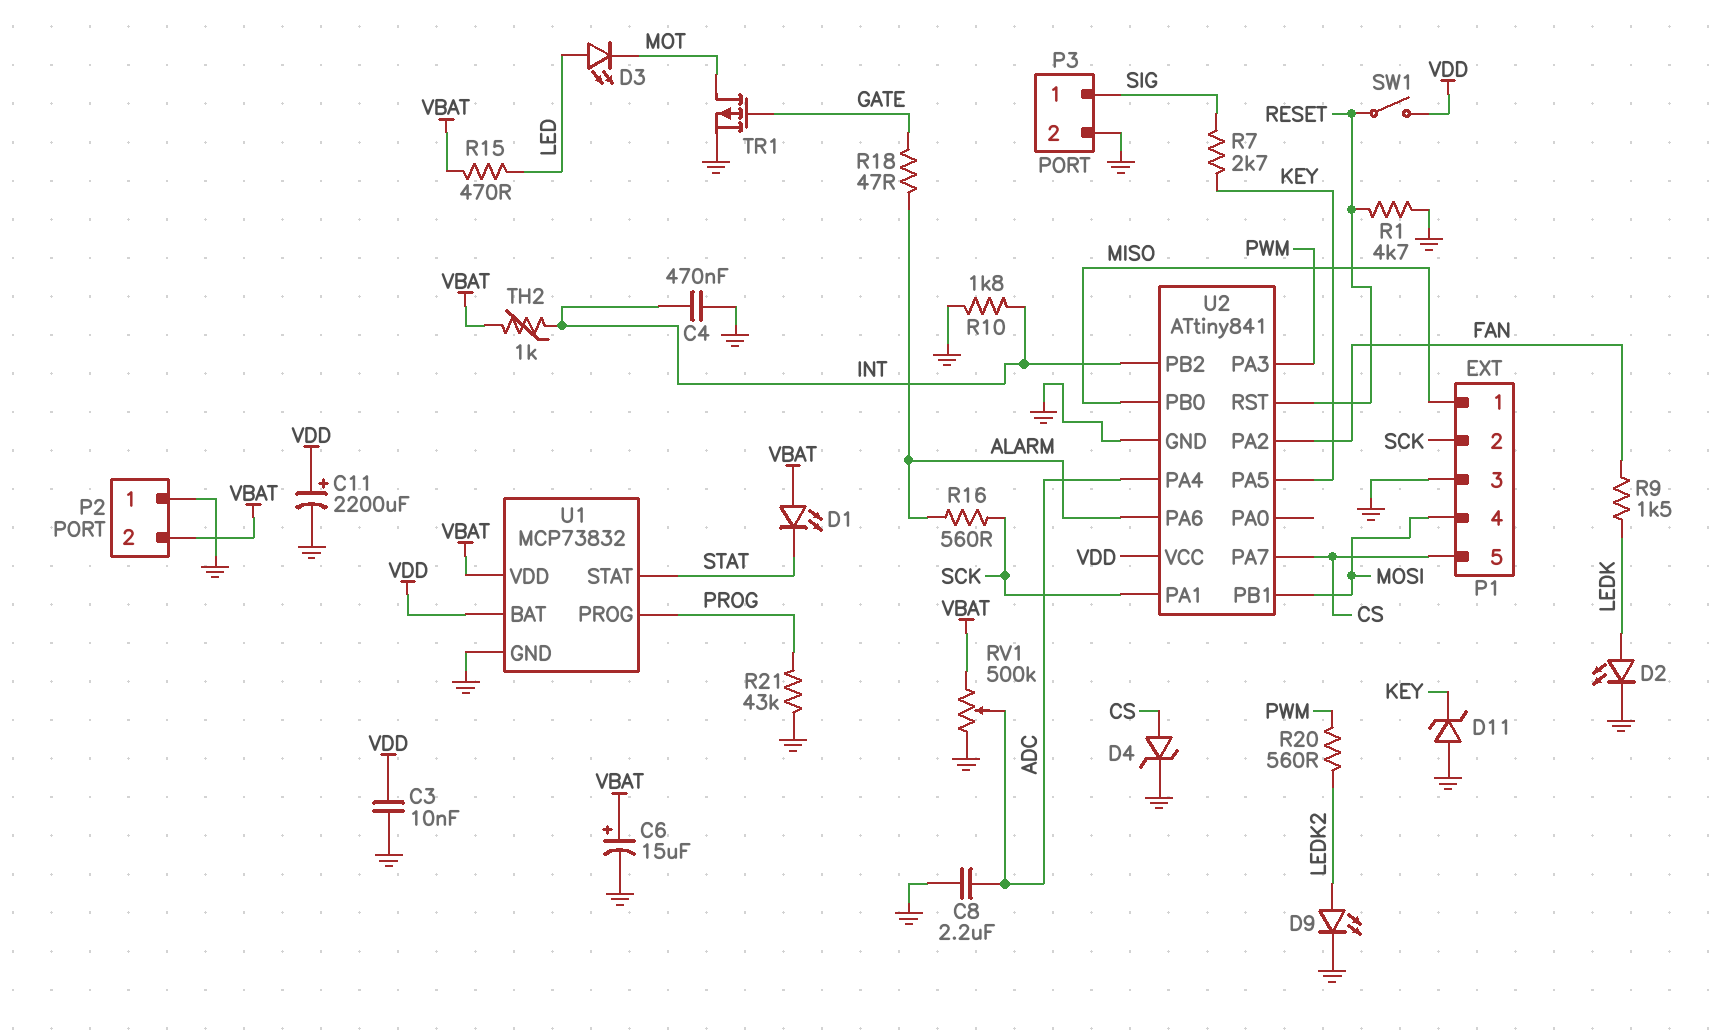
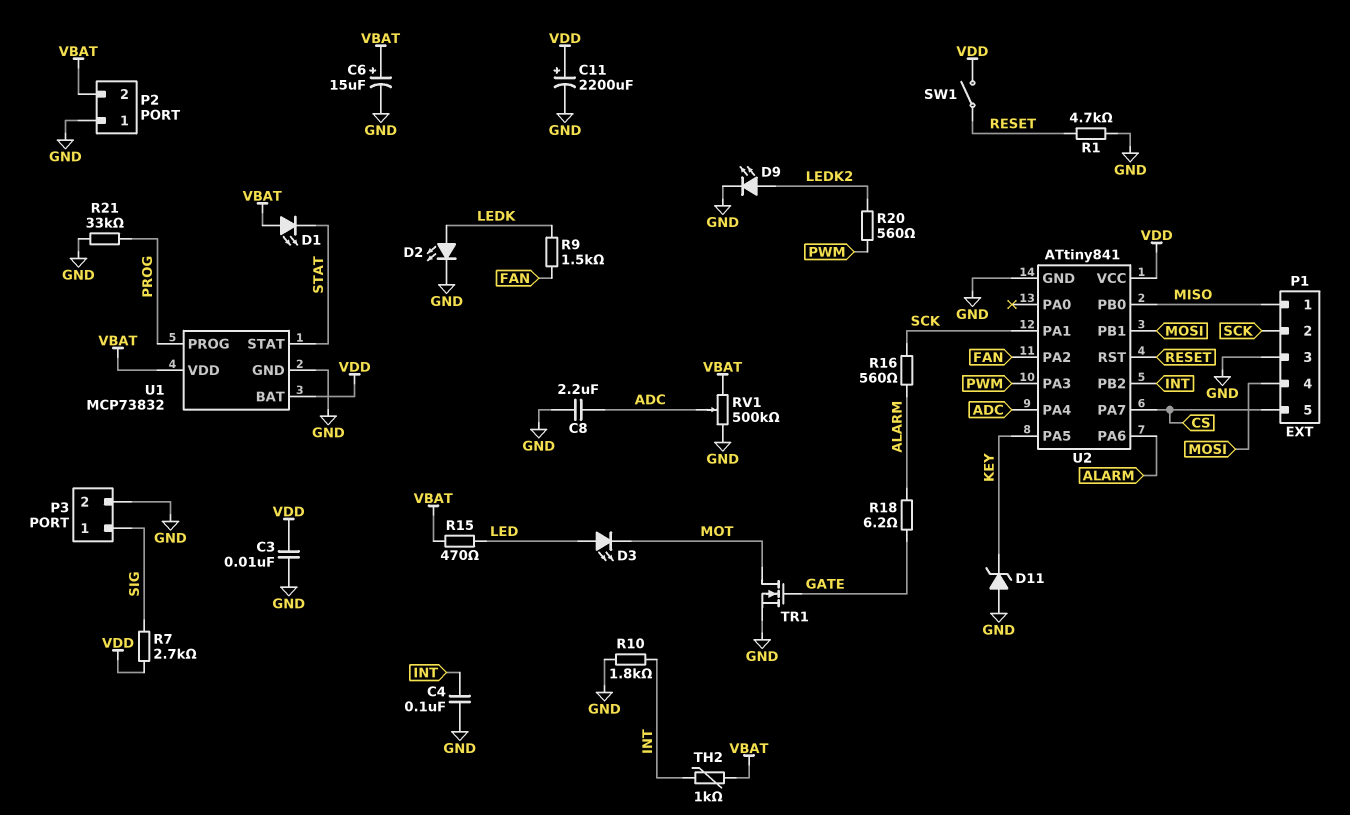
C4: 470nF (GND, INT) -> 100nF (GND, INT)
D4: zener (A CS, K GND) -> none
R7: 2.7k (KEY, SIG) -> 2.7k (SIG, VDD)
R18: 47 (ALARM, GATE) -> 6.2 (ALARM, GATE)
R21: 43k (GND, PROG) -> 33k (GND, PROG)
TR1: PMOS (G GATE, D MOT, S GND) -> NMOS (G GATE, D MOT, S GND)

